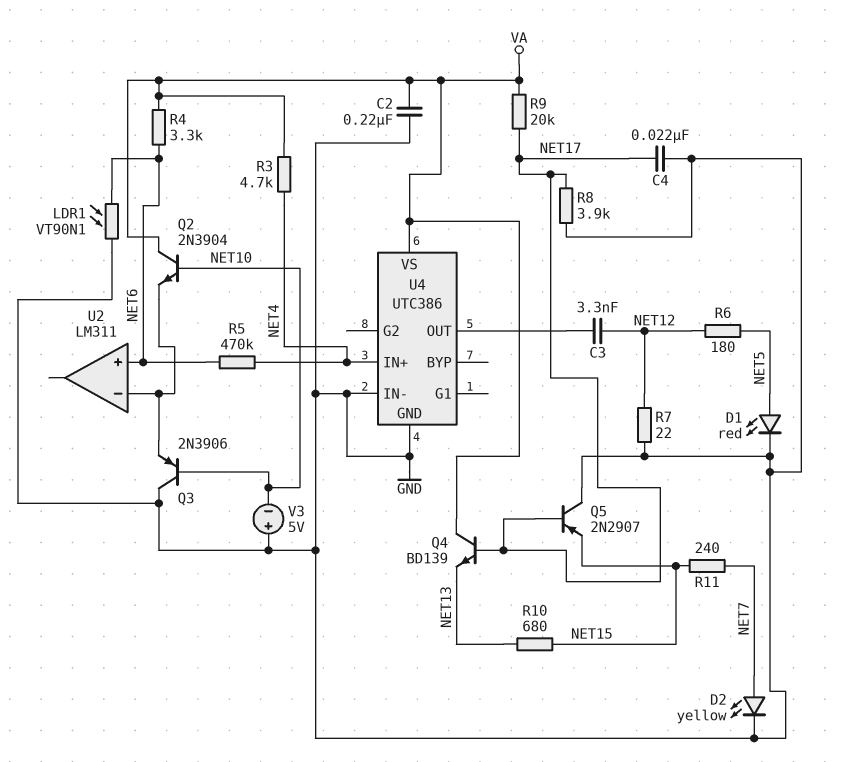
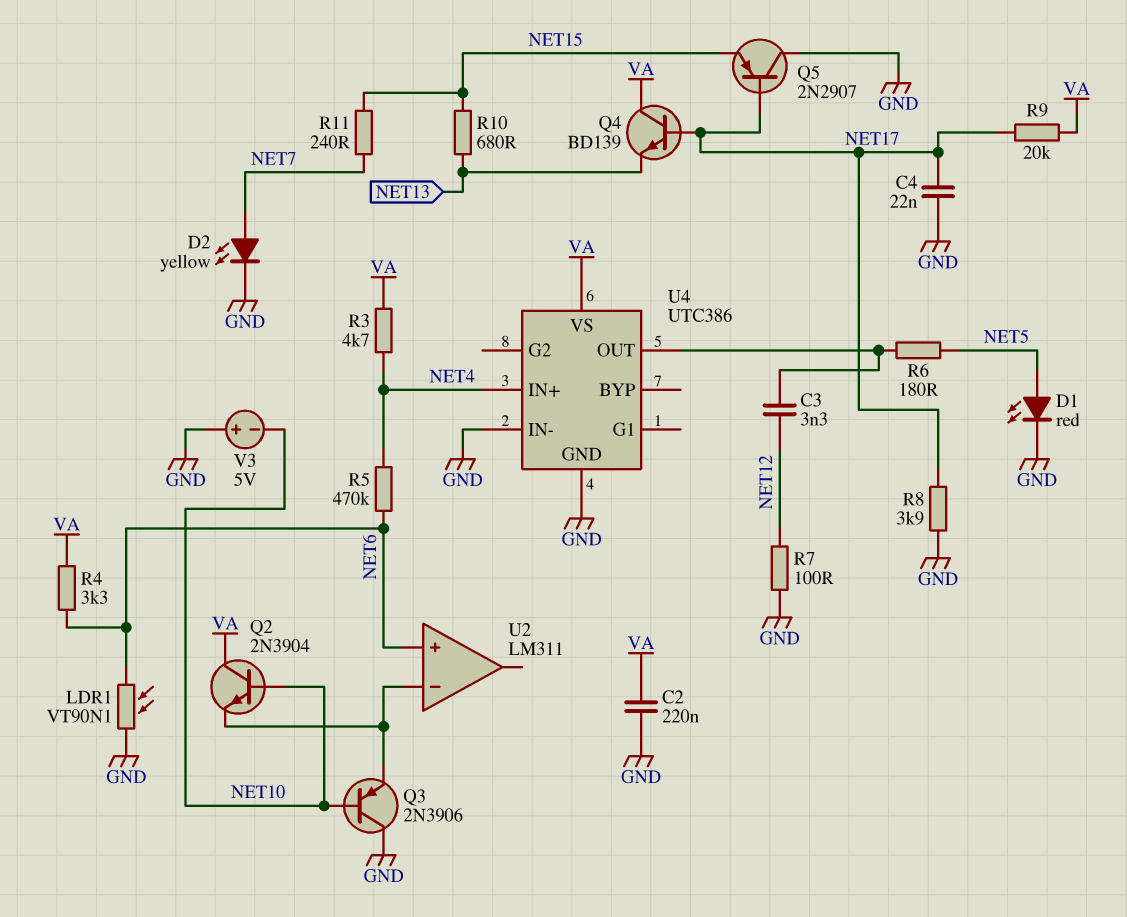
R6: 180 (NET5, NET12) -> 180 (NET5, U4/OUT)
R7: 22 (GND, NET12) -> 100 (GND, NET12)

